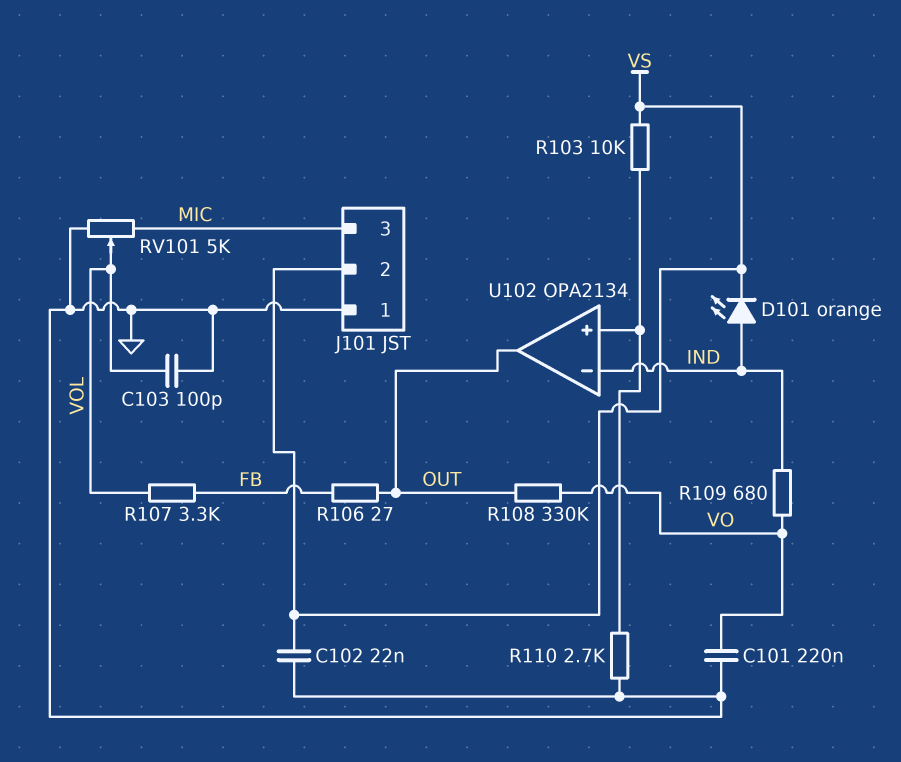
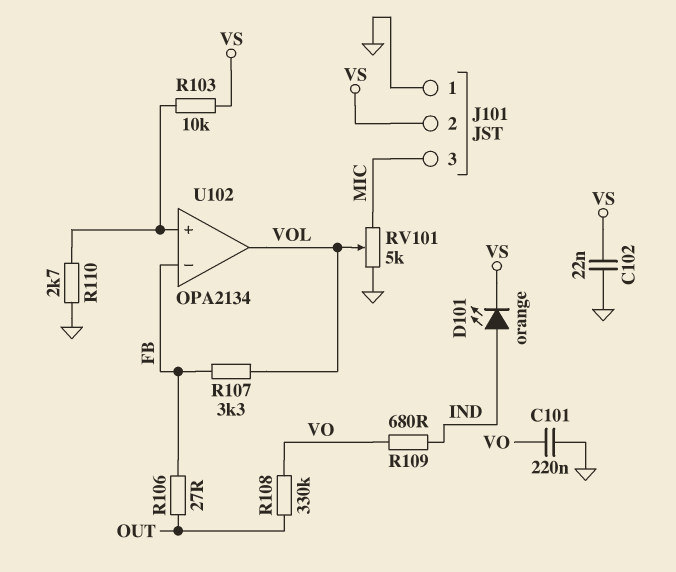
C103: 100pF (GND, VOL) -> none
U102 pin in-: IND -> FB
U102 pin out: OUT -> VOL

